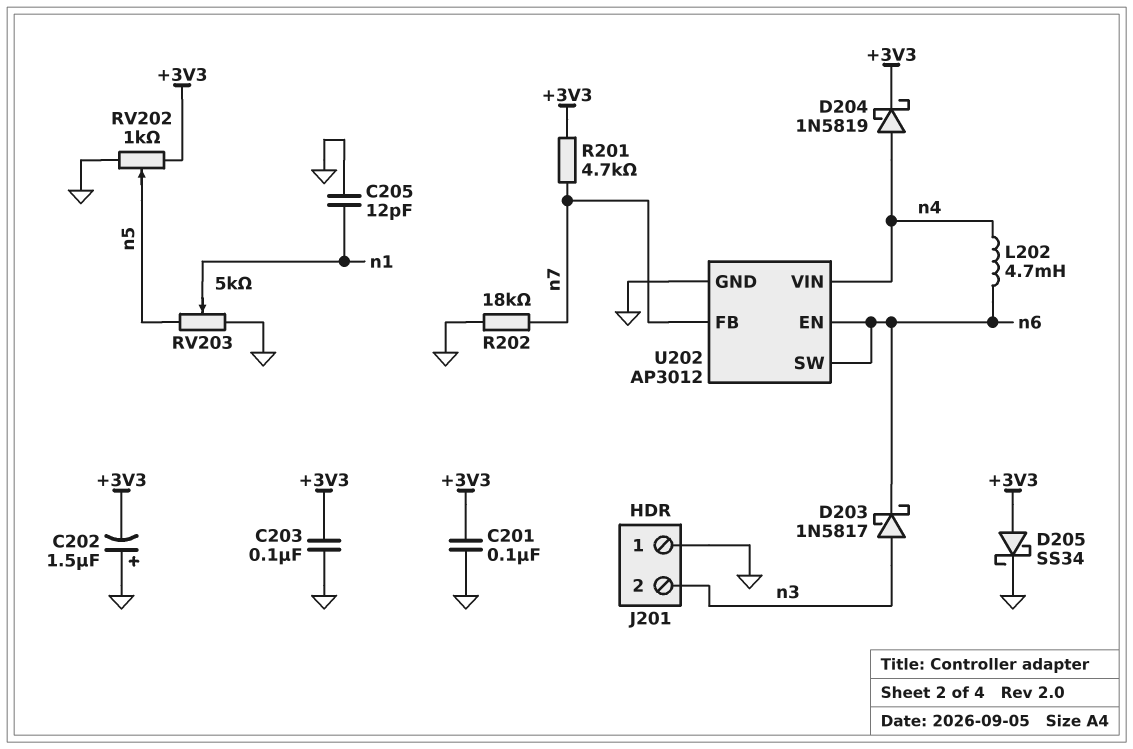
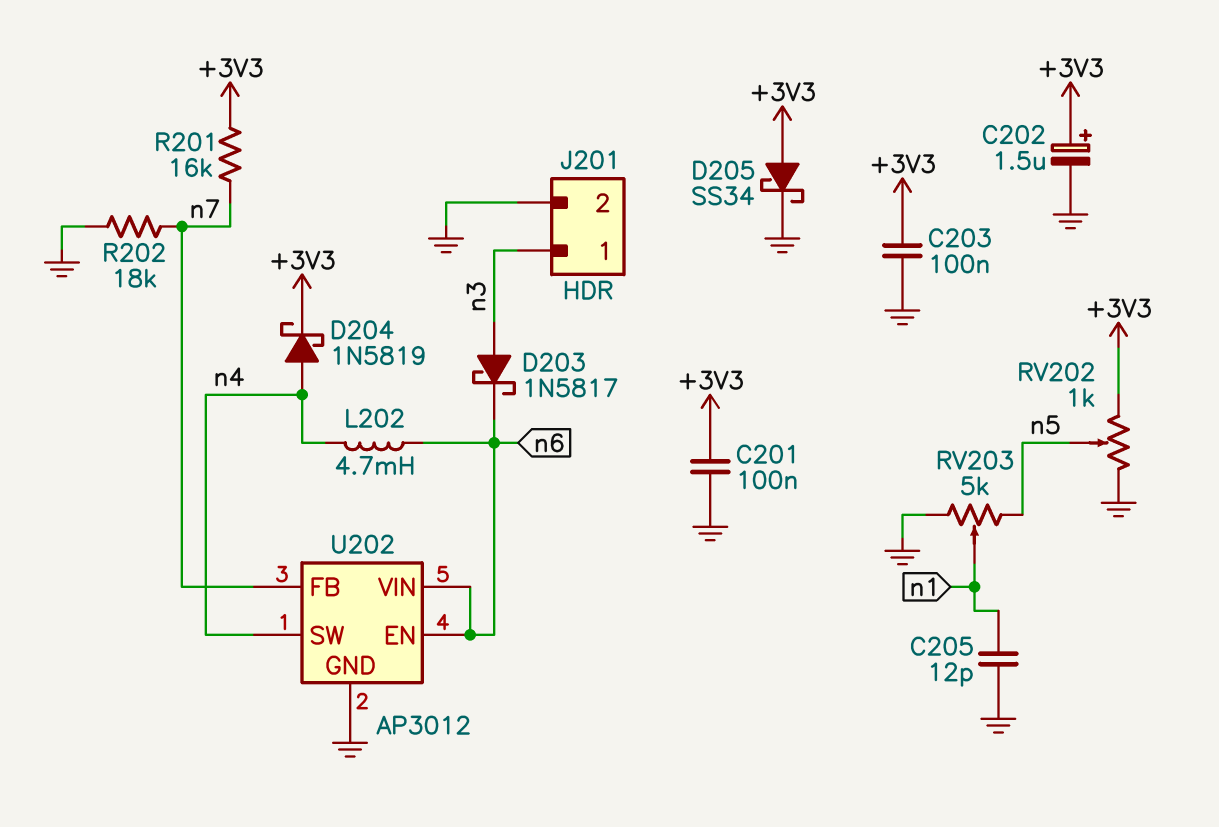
C202: 1.5uF (plus GND, minus +3V3) -> 1.5uF (plus +3V3, minus GND)
J201 pin 1: GND -> n3
J201 pin 2: n3 -> GND
R201: 4.7k (+3V3, n7) -> 16k (+3V3, n7)
U202 pin SW: n6 -> n4
U202 pin VIN: n4 -> n6

